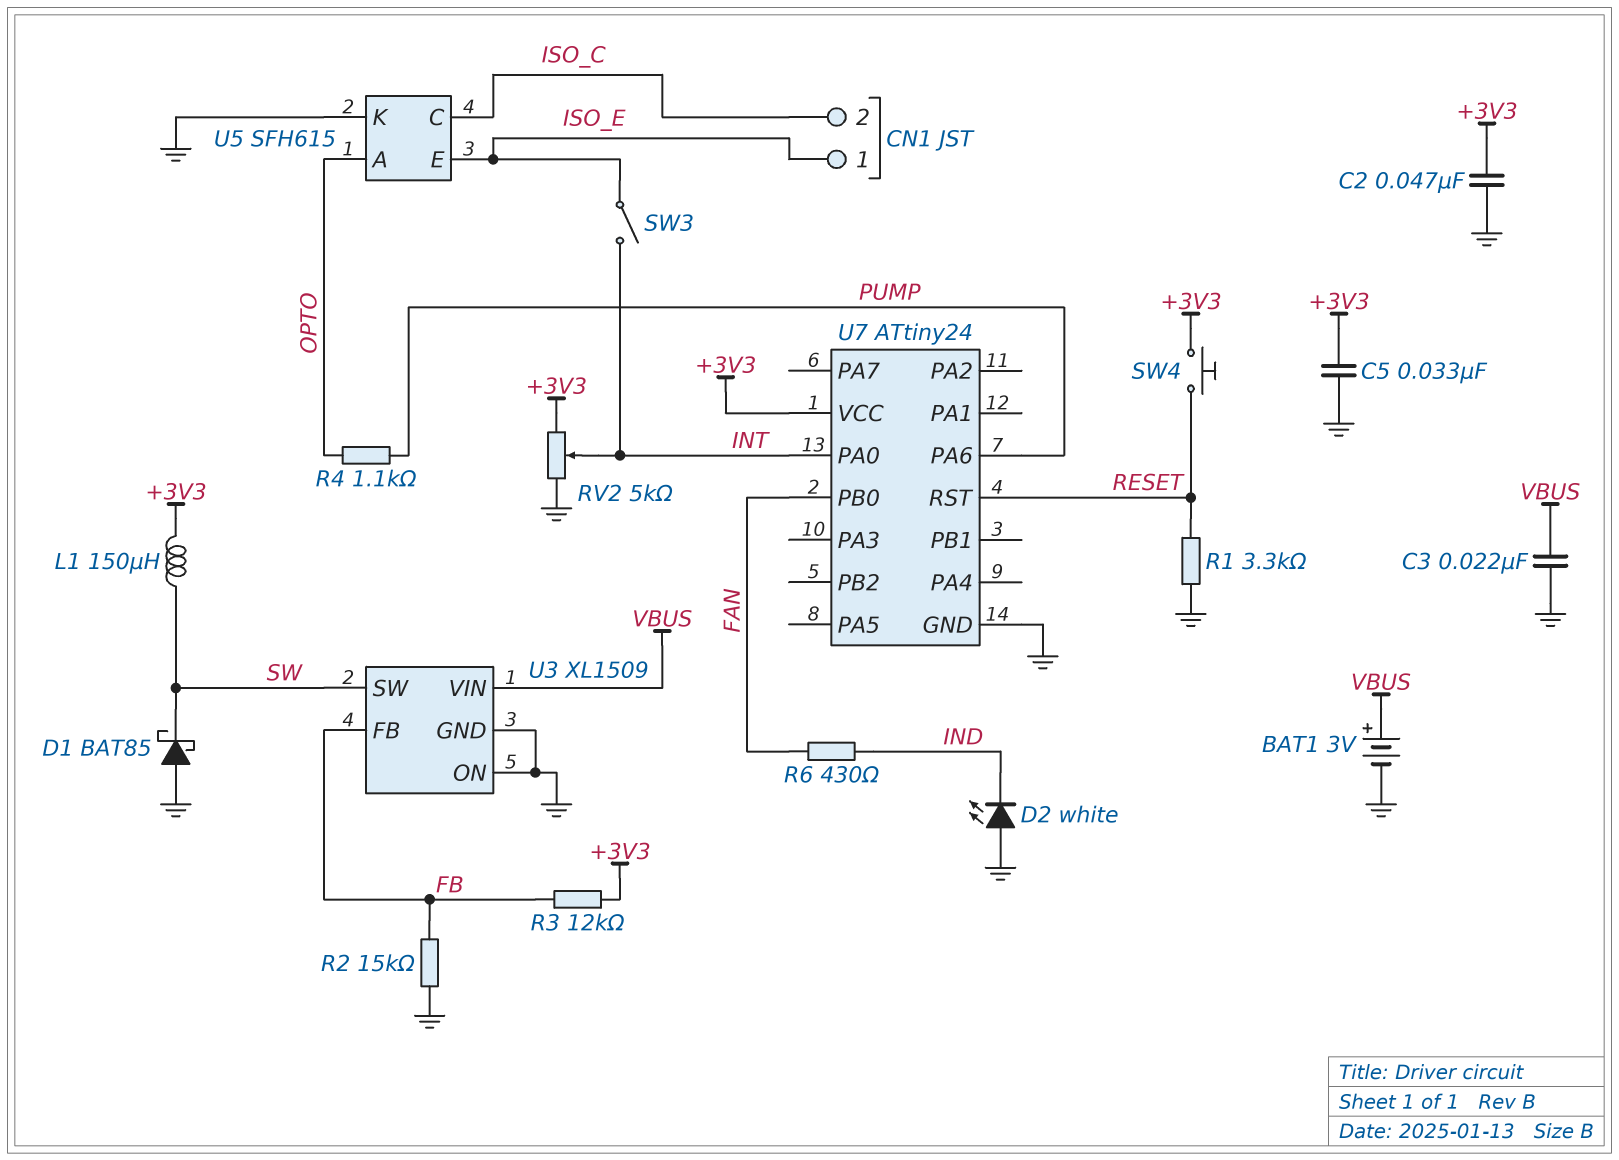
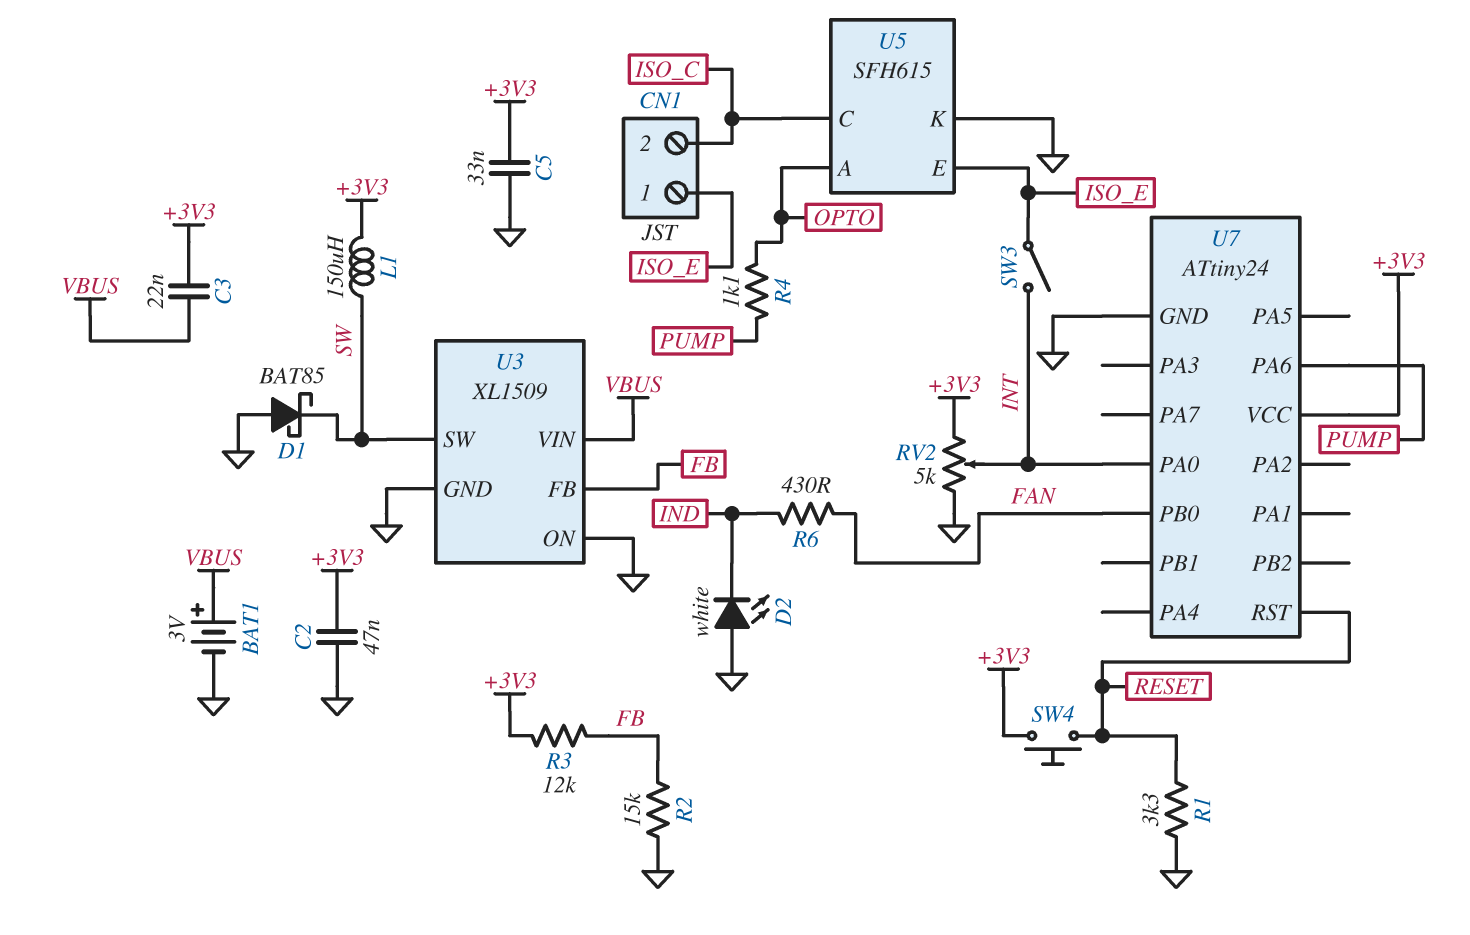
C3: 22nF (GND, VBUS) -> 22nF (+3V3, VBUS)

